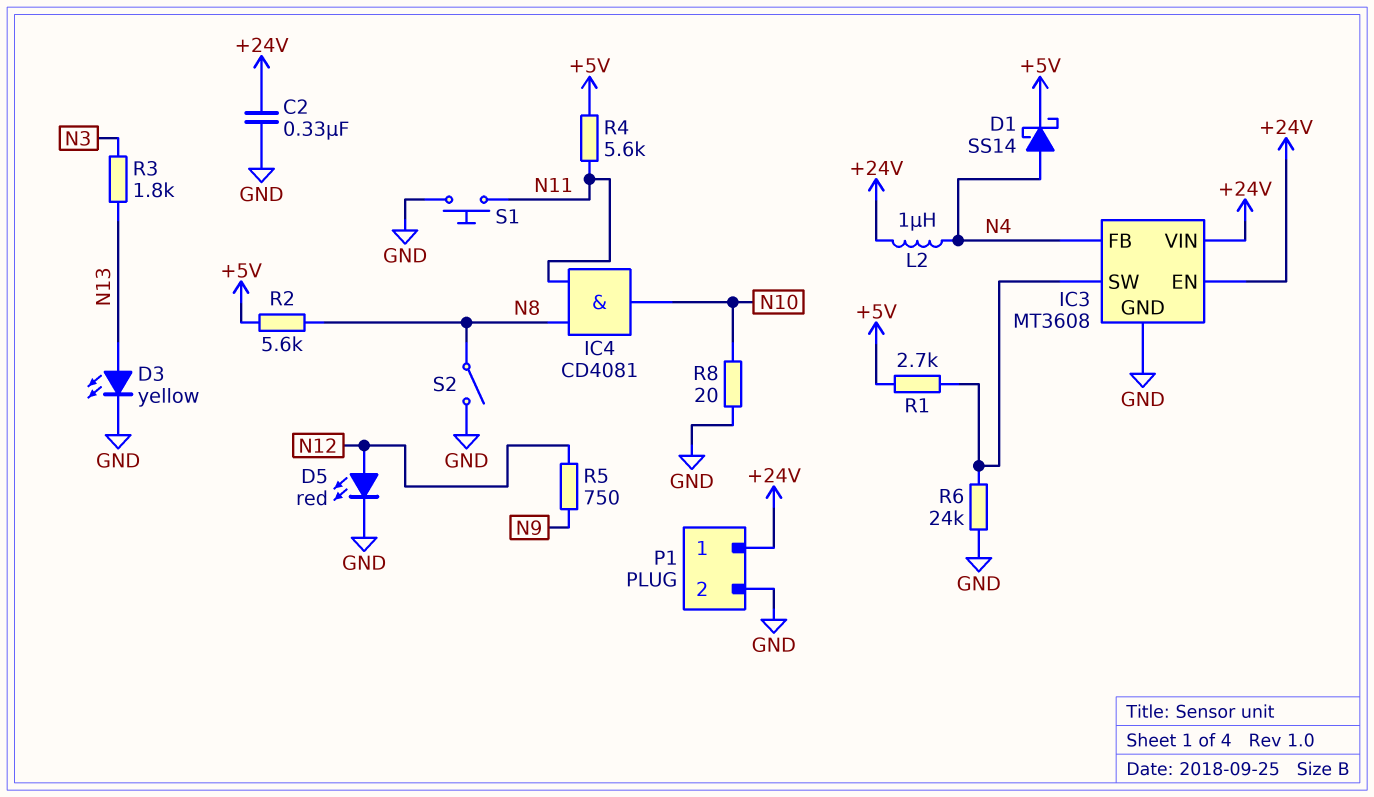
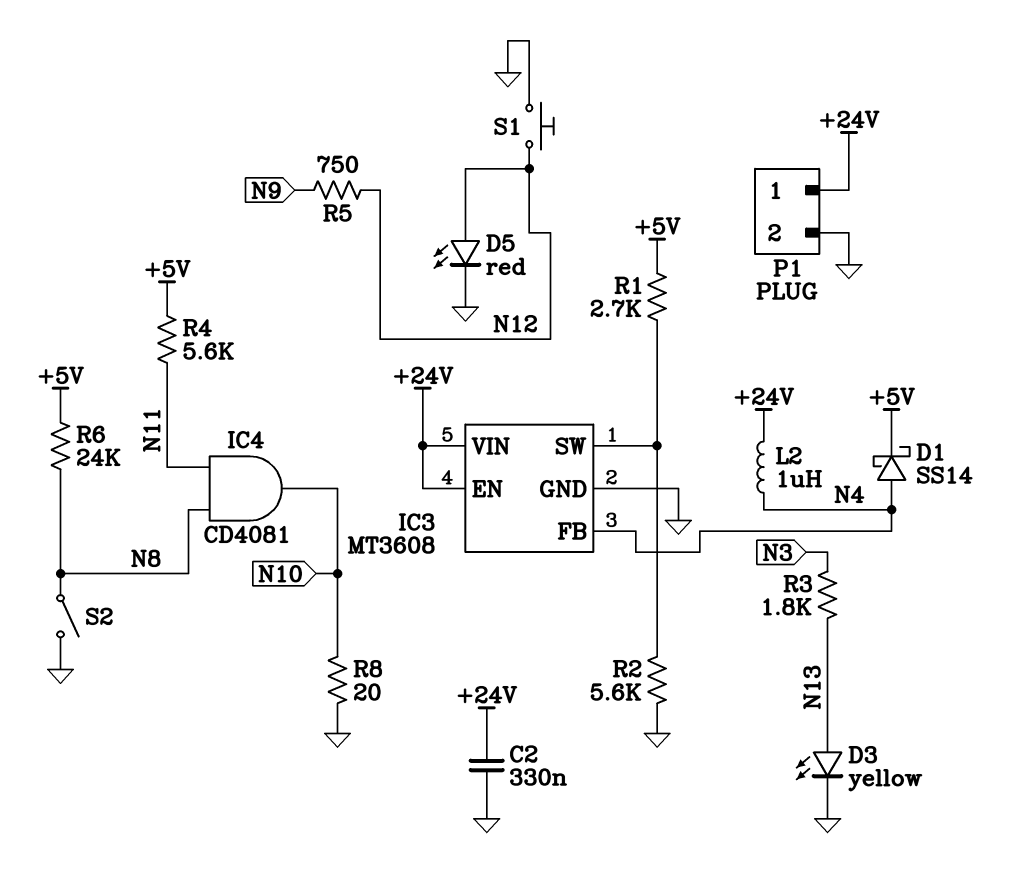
R2: 5.6k (+5V, N8) -> 5.6k (GND, IC3/SW)
R6: 24k (GND, IC3/SW) -> 24k (+5V, N8)
S1: button (GND, N11) -> button (GND, N12)

